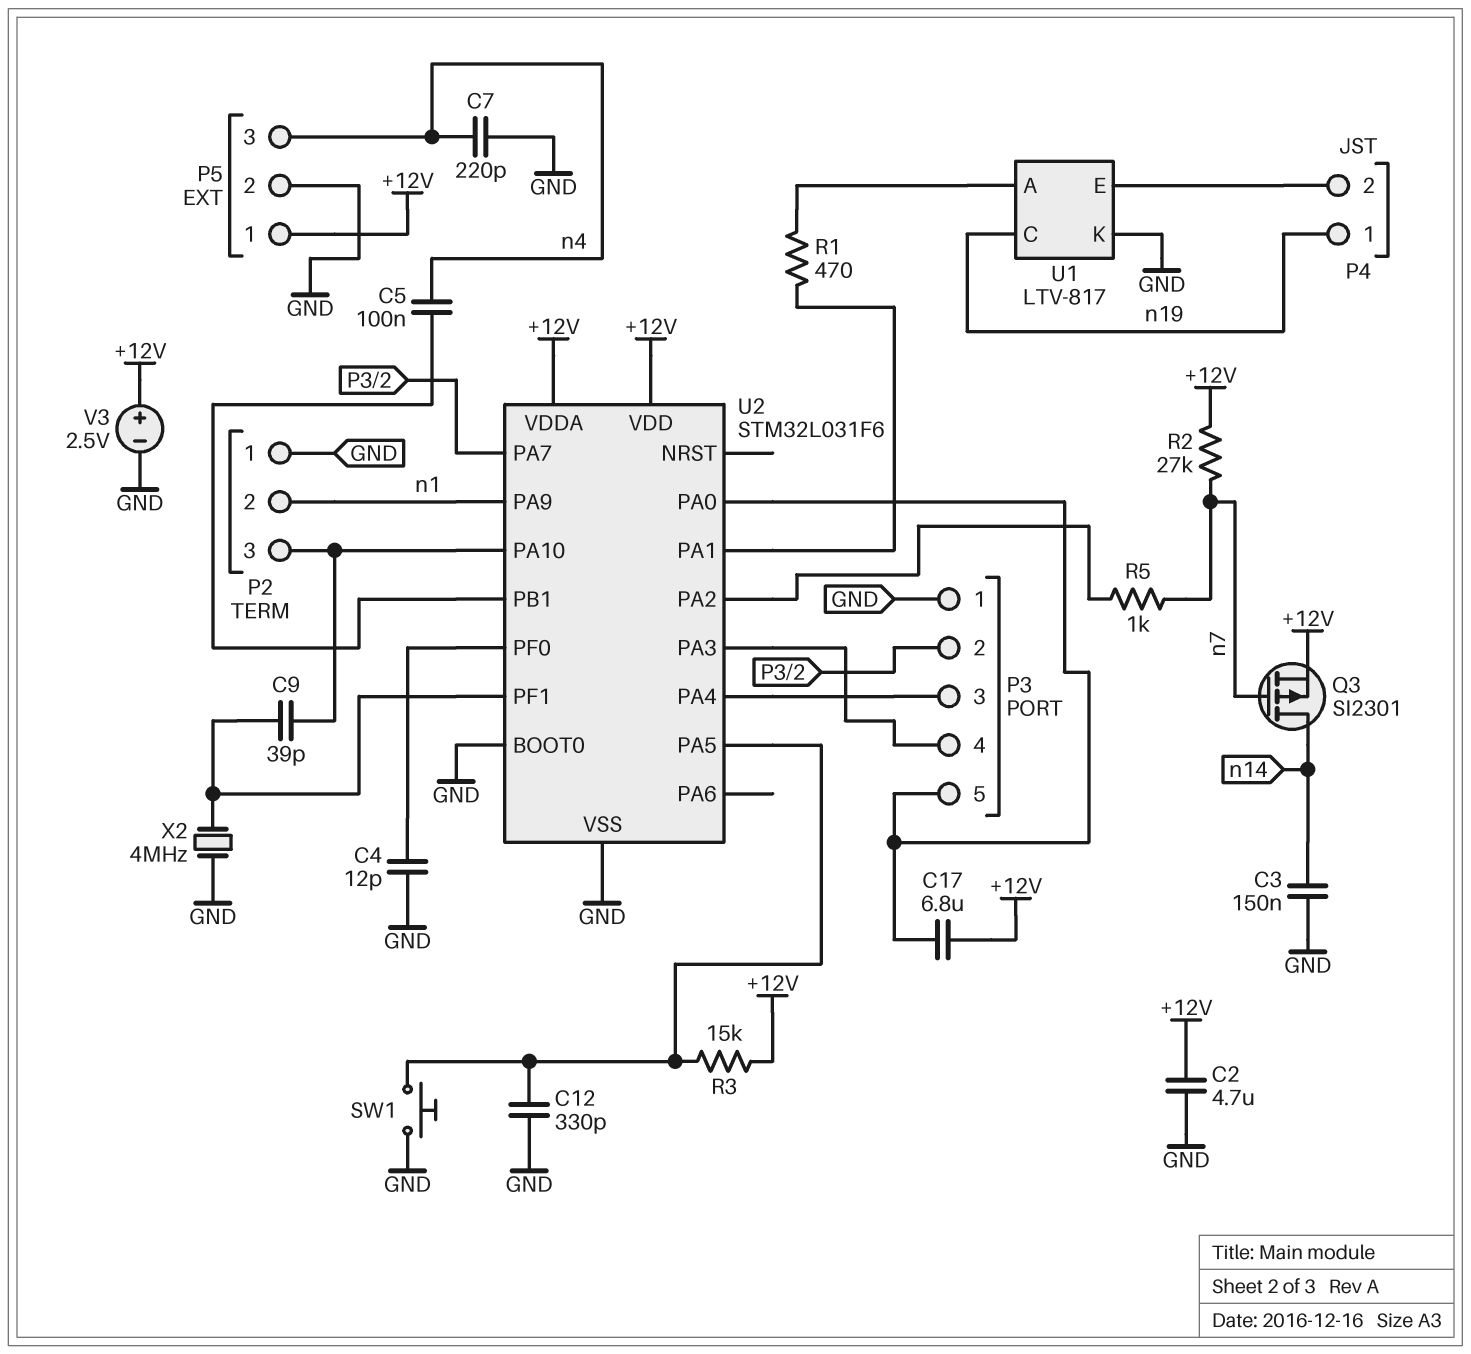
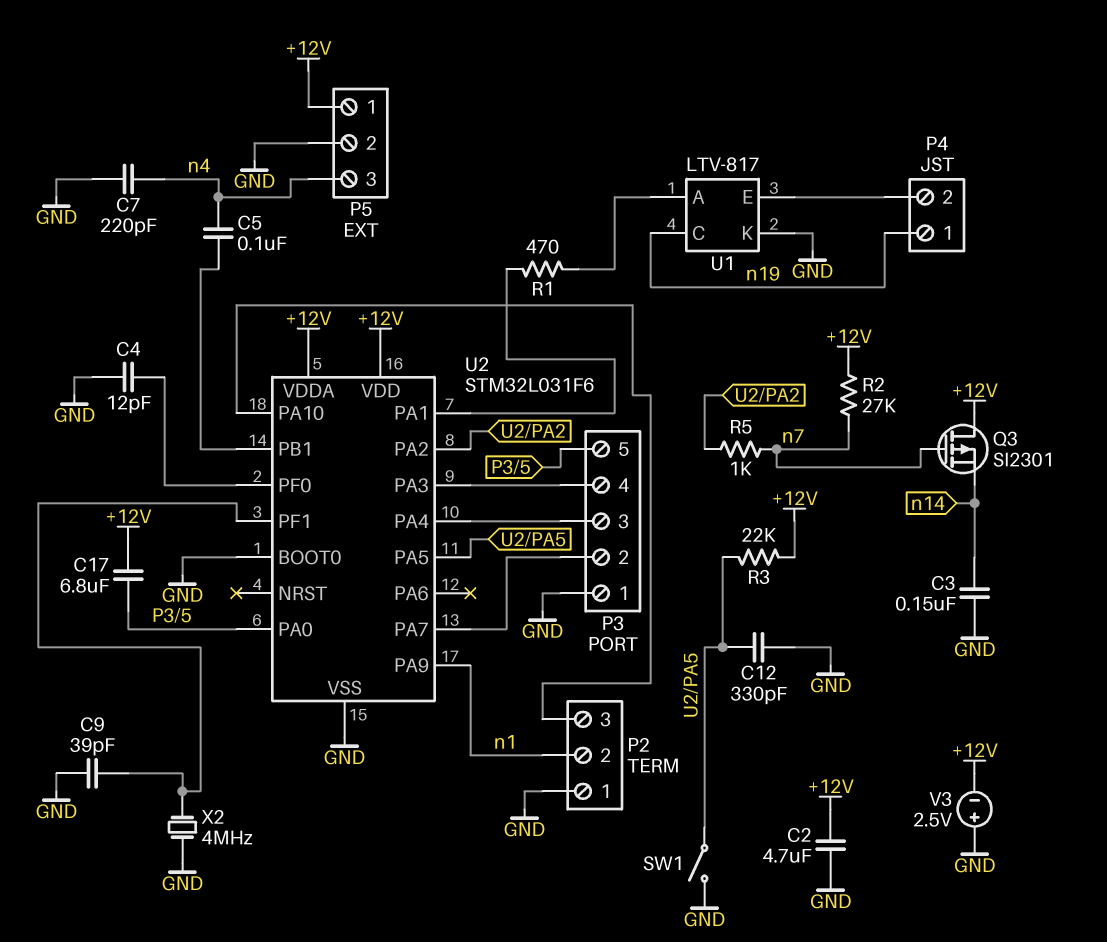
C9: 39pF (P2/3, U2/PF1) -> 39pF (GND, U2/PF1)
Q3: PMOS SI2301 (G n7, D n14, S +12V) -> PMOS SI2301 (G n7, D +12V, S n14)
R3: 15k (+12V, U2/PA5) -> 22k (+12V, U2/PA5)
SW1: button (GND, U2/PA5) -> switch (GND, U2/PA5)
V3: 2.5V (plus +12V, minus GND) -> 2.5V (plus GND, minus +12V)

